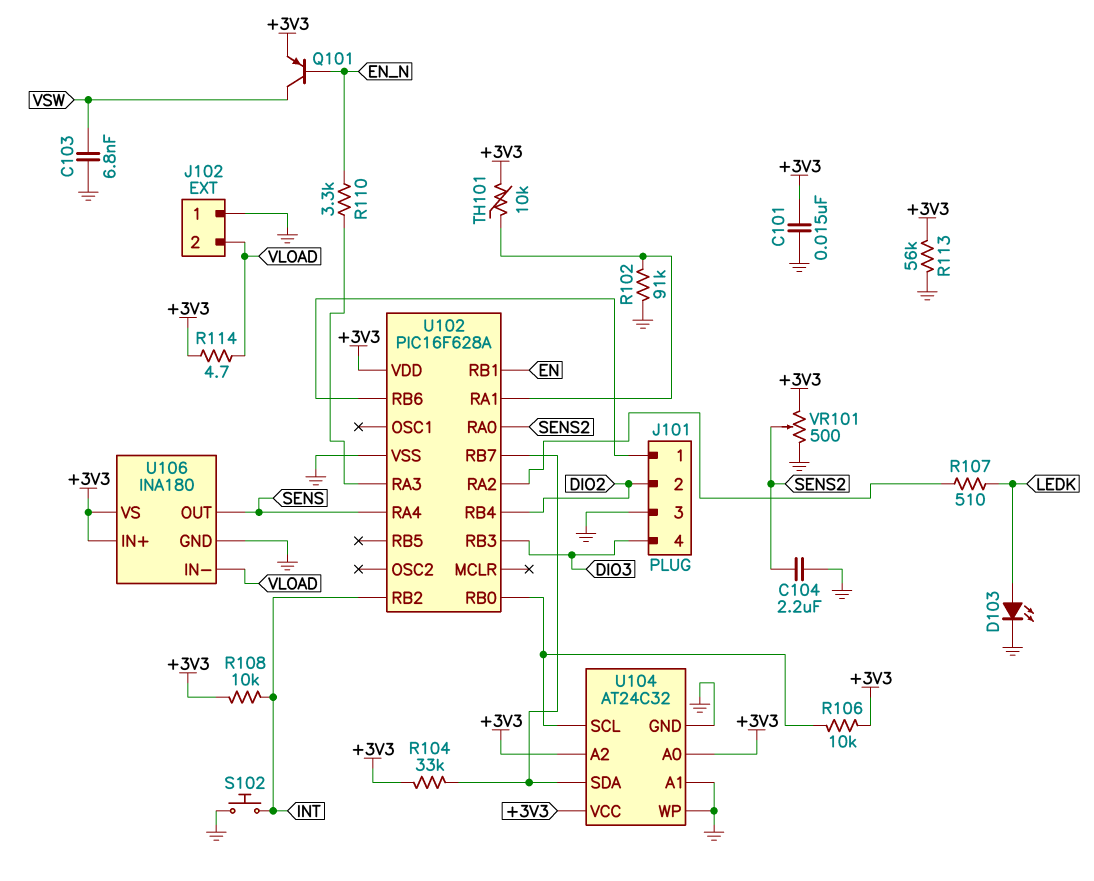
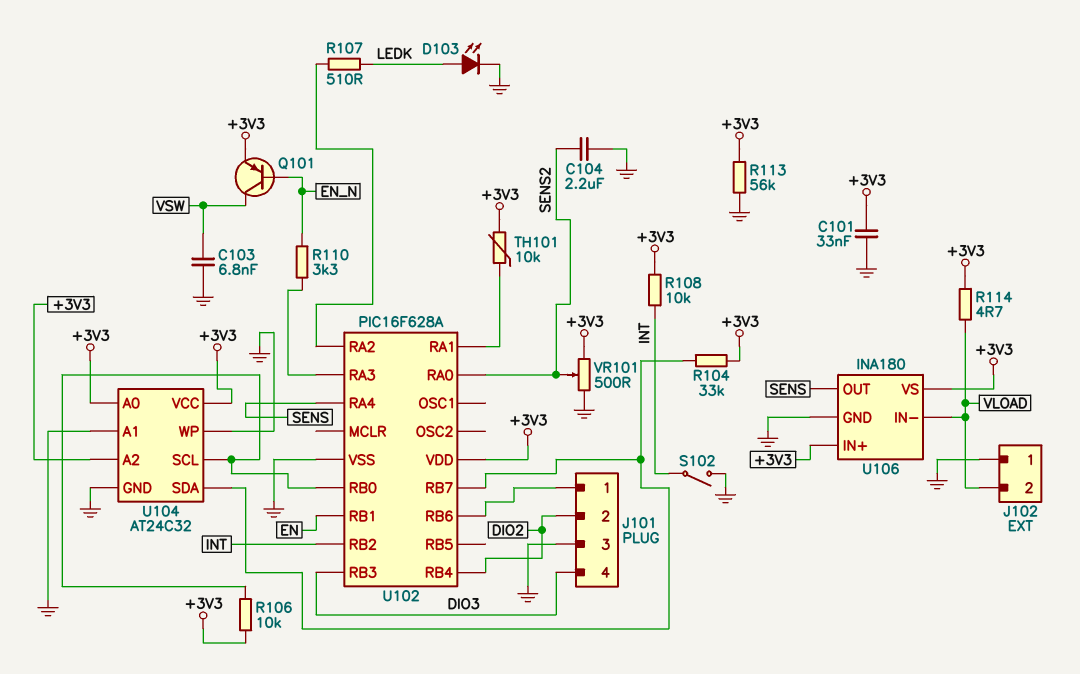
C101: 15nF (+3V3, GND) -> 33nF (+3V3, GND)
R102: 91k (GND, U102/RA1) -> none
S102: button (GND, INT) -> switch (GND, INT)

